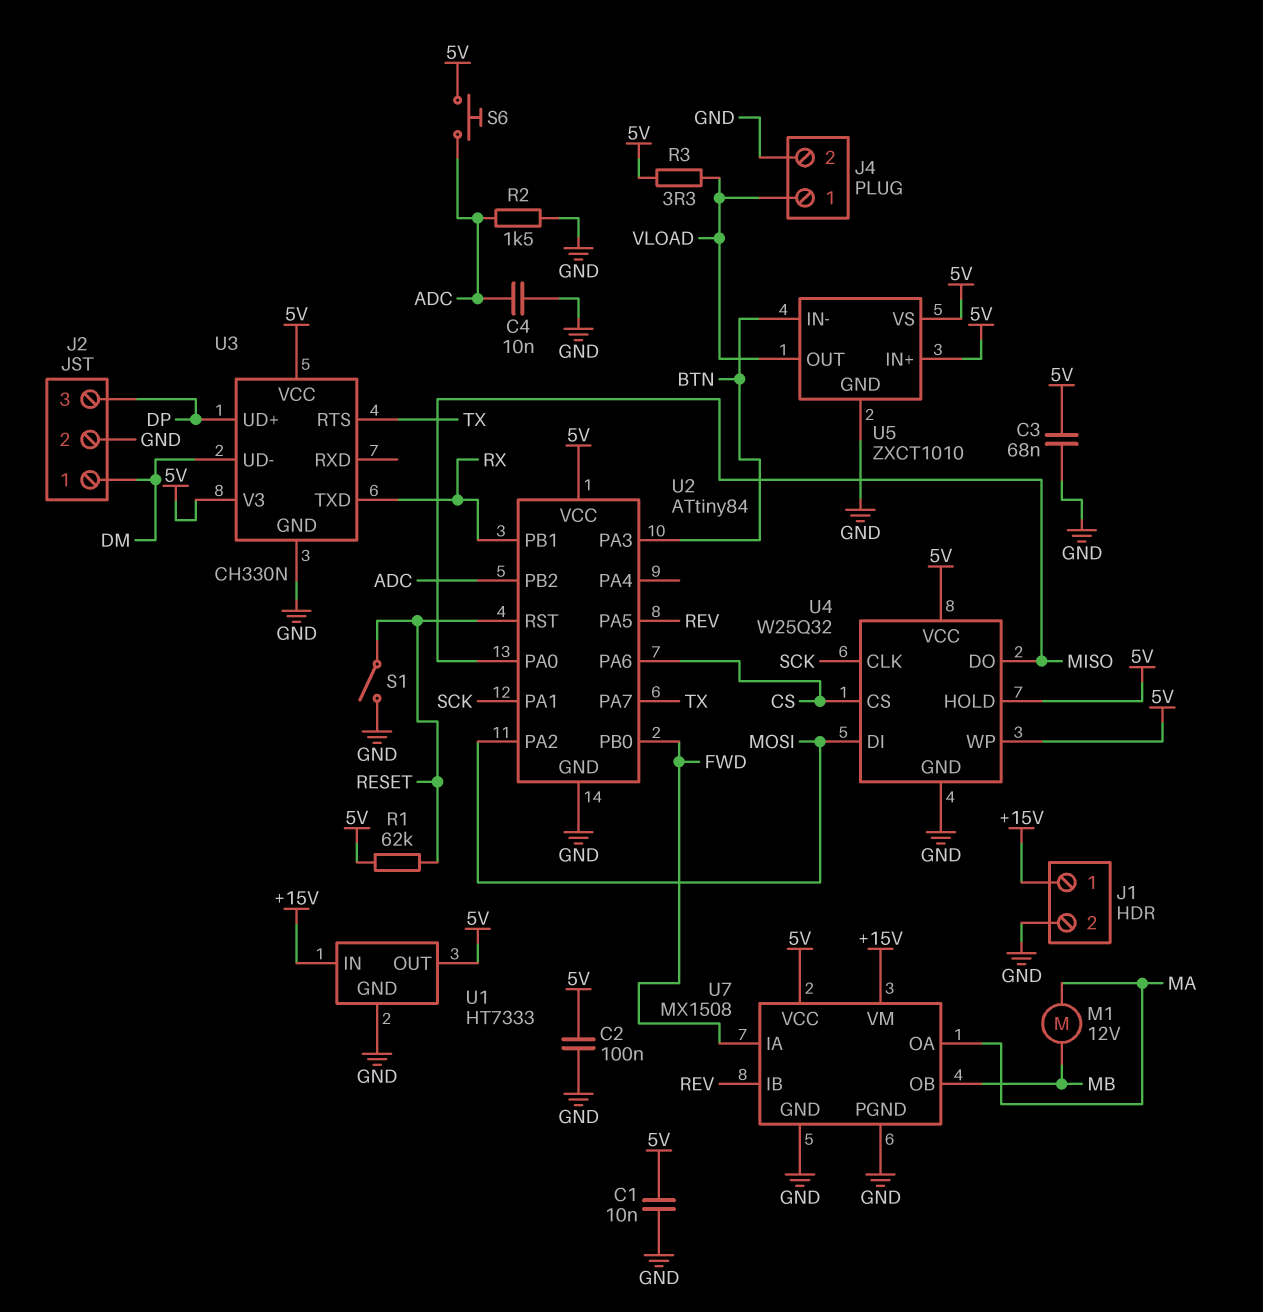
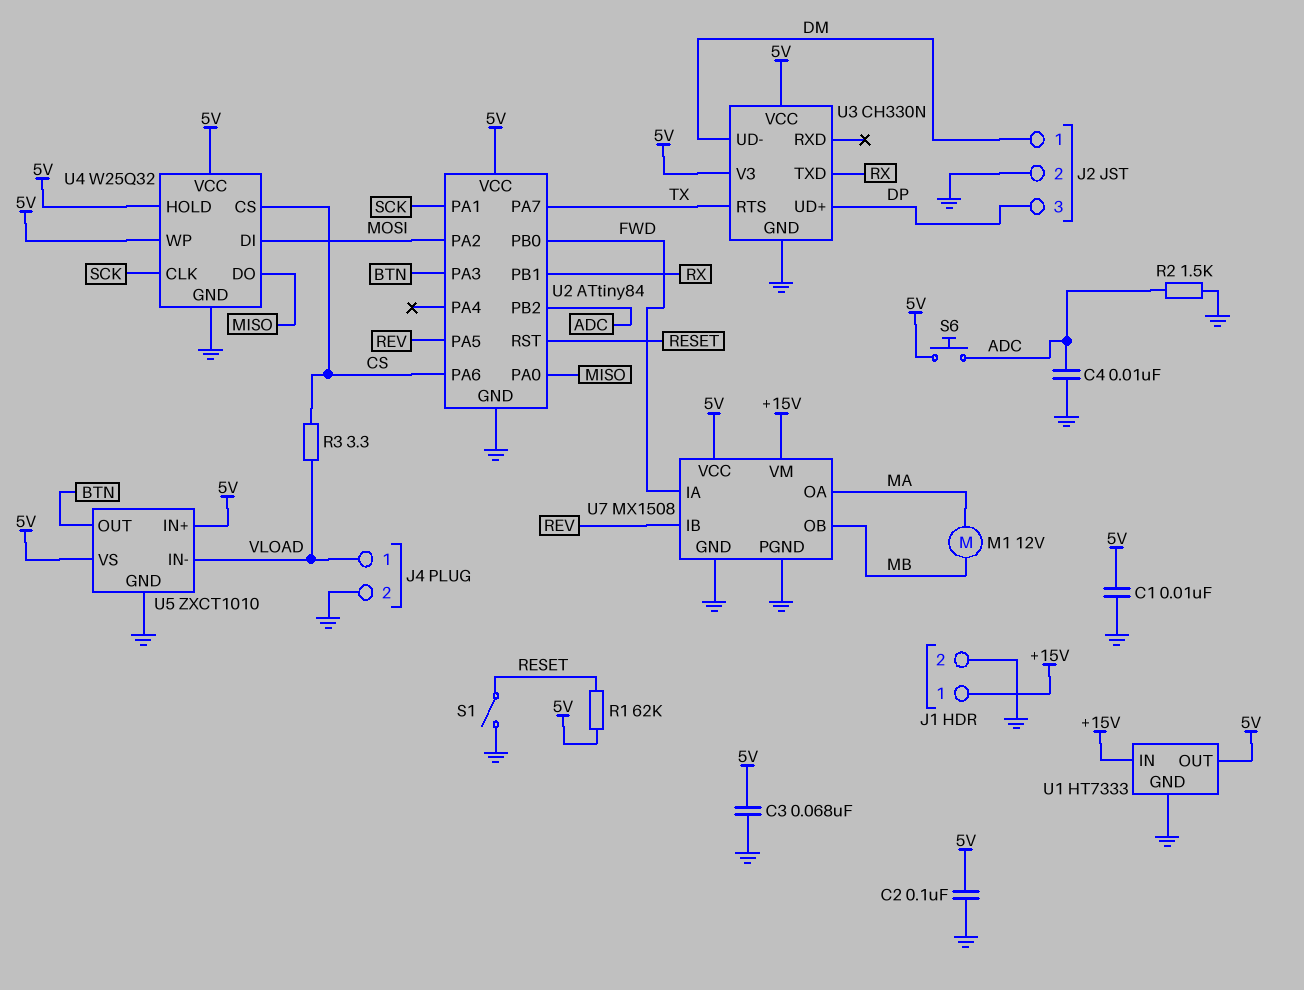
R3: 3.3 (5V, VLOAD) -> 3.3 (CS, VLOAD)
U5 pin IN-: BTN -> VLOAD
U5 pin OUT: VLOAD -> BTN

